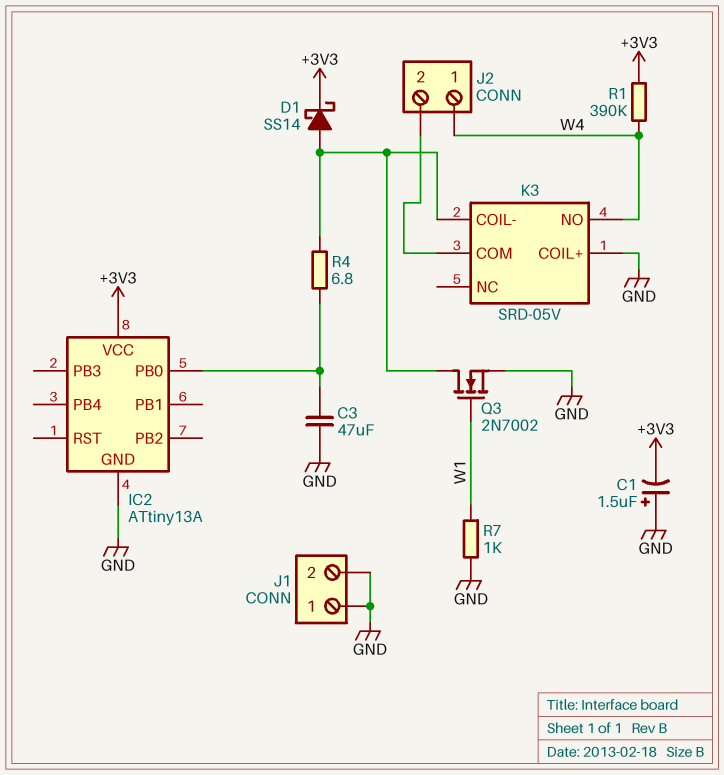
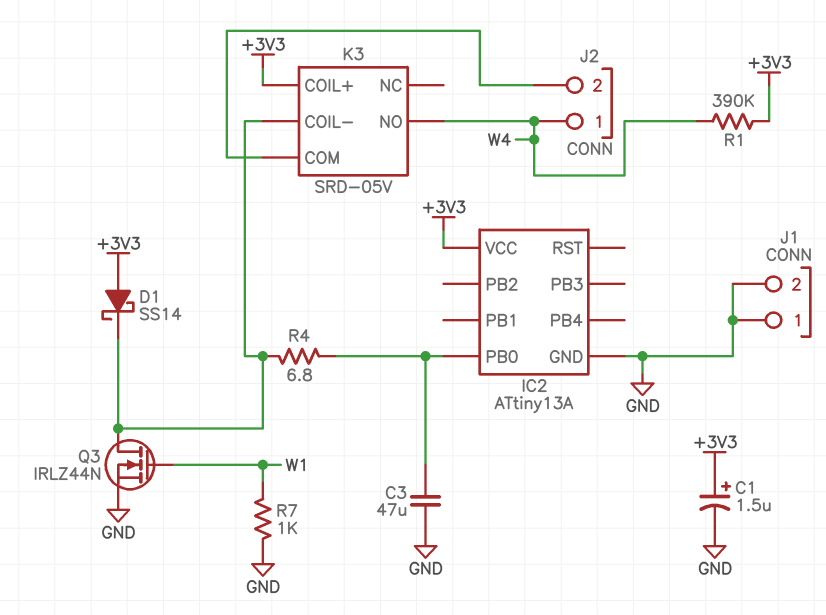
C1: 1.5uF (plus GND, minus +3V3) -> 1.5uF (plus +3V3, minus GND)
D1: schottky SS14 (A K3/COIL-, K +3V3) -> schottky SS14 (A +3V3, K K3/COIL-)
K3 pin COIL+: GND -> +3V3
Q3: NMOS 2N7002 (G W1, D K3/COIL-, S GND) -> NMOS IRLZ44N (G W1, D K3/COIL-, S GND)

